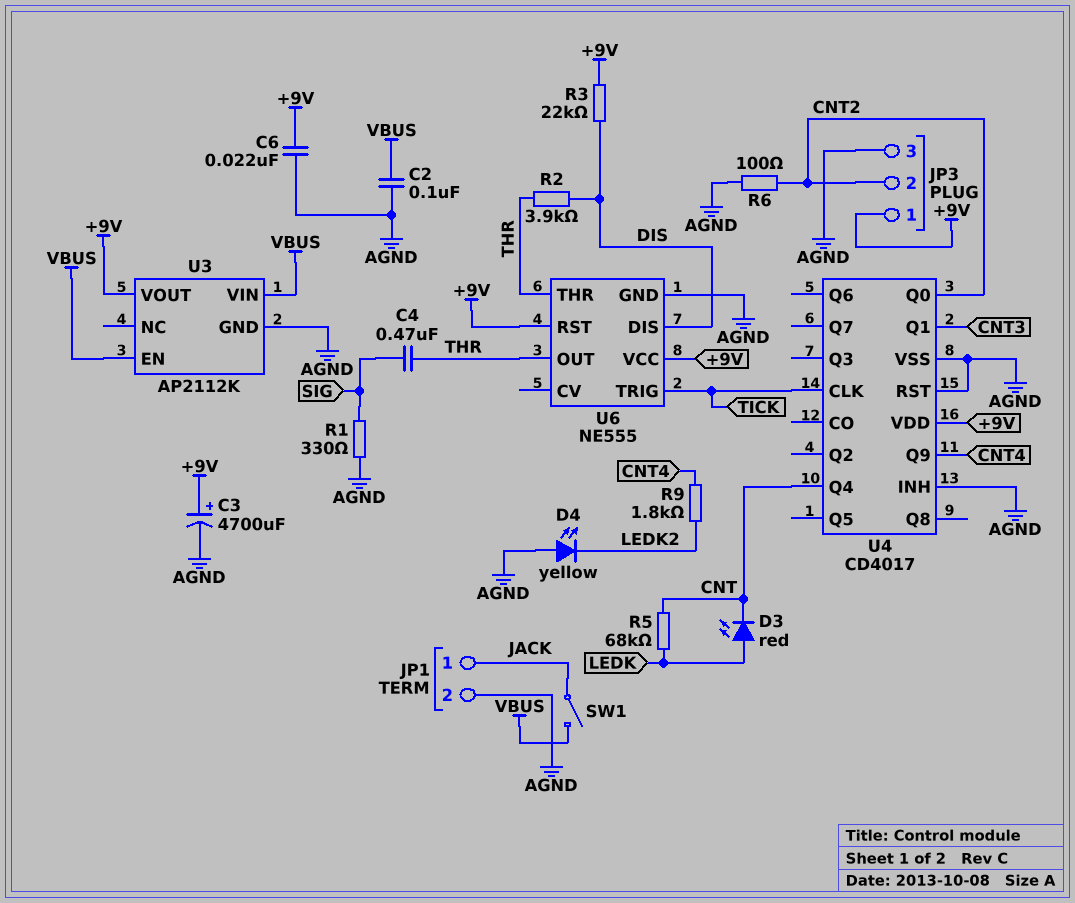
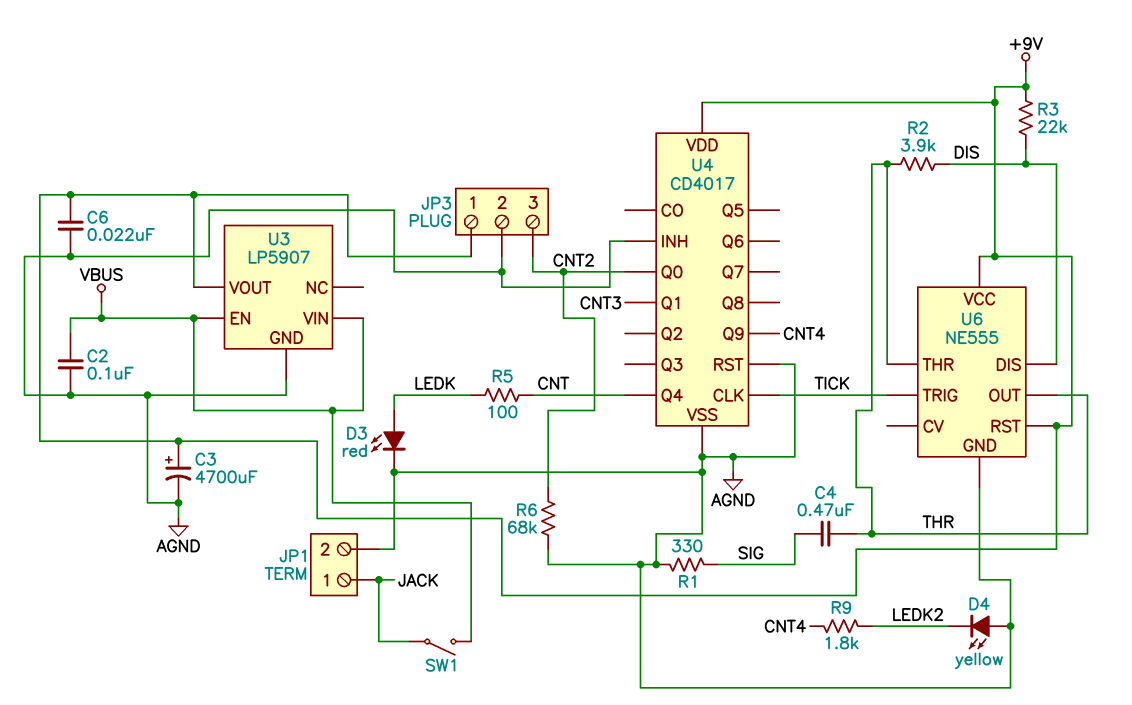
D3: LED red (A LEDK, K CNT) -> LED red (A LEDK, K AGND)
JP3 pin 2: CNT2 -> AGND
JP3 pin 3: AGND -> CNT2
R5: 68k (CNT, LEDK) -> 100 (CNT, LEDK)
R6: 100 (AGND, CNT2) -> 68k (AGND, CNT2)
U3: AP2112K -> LP5907

